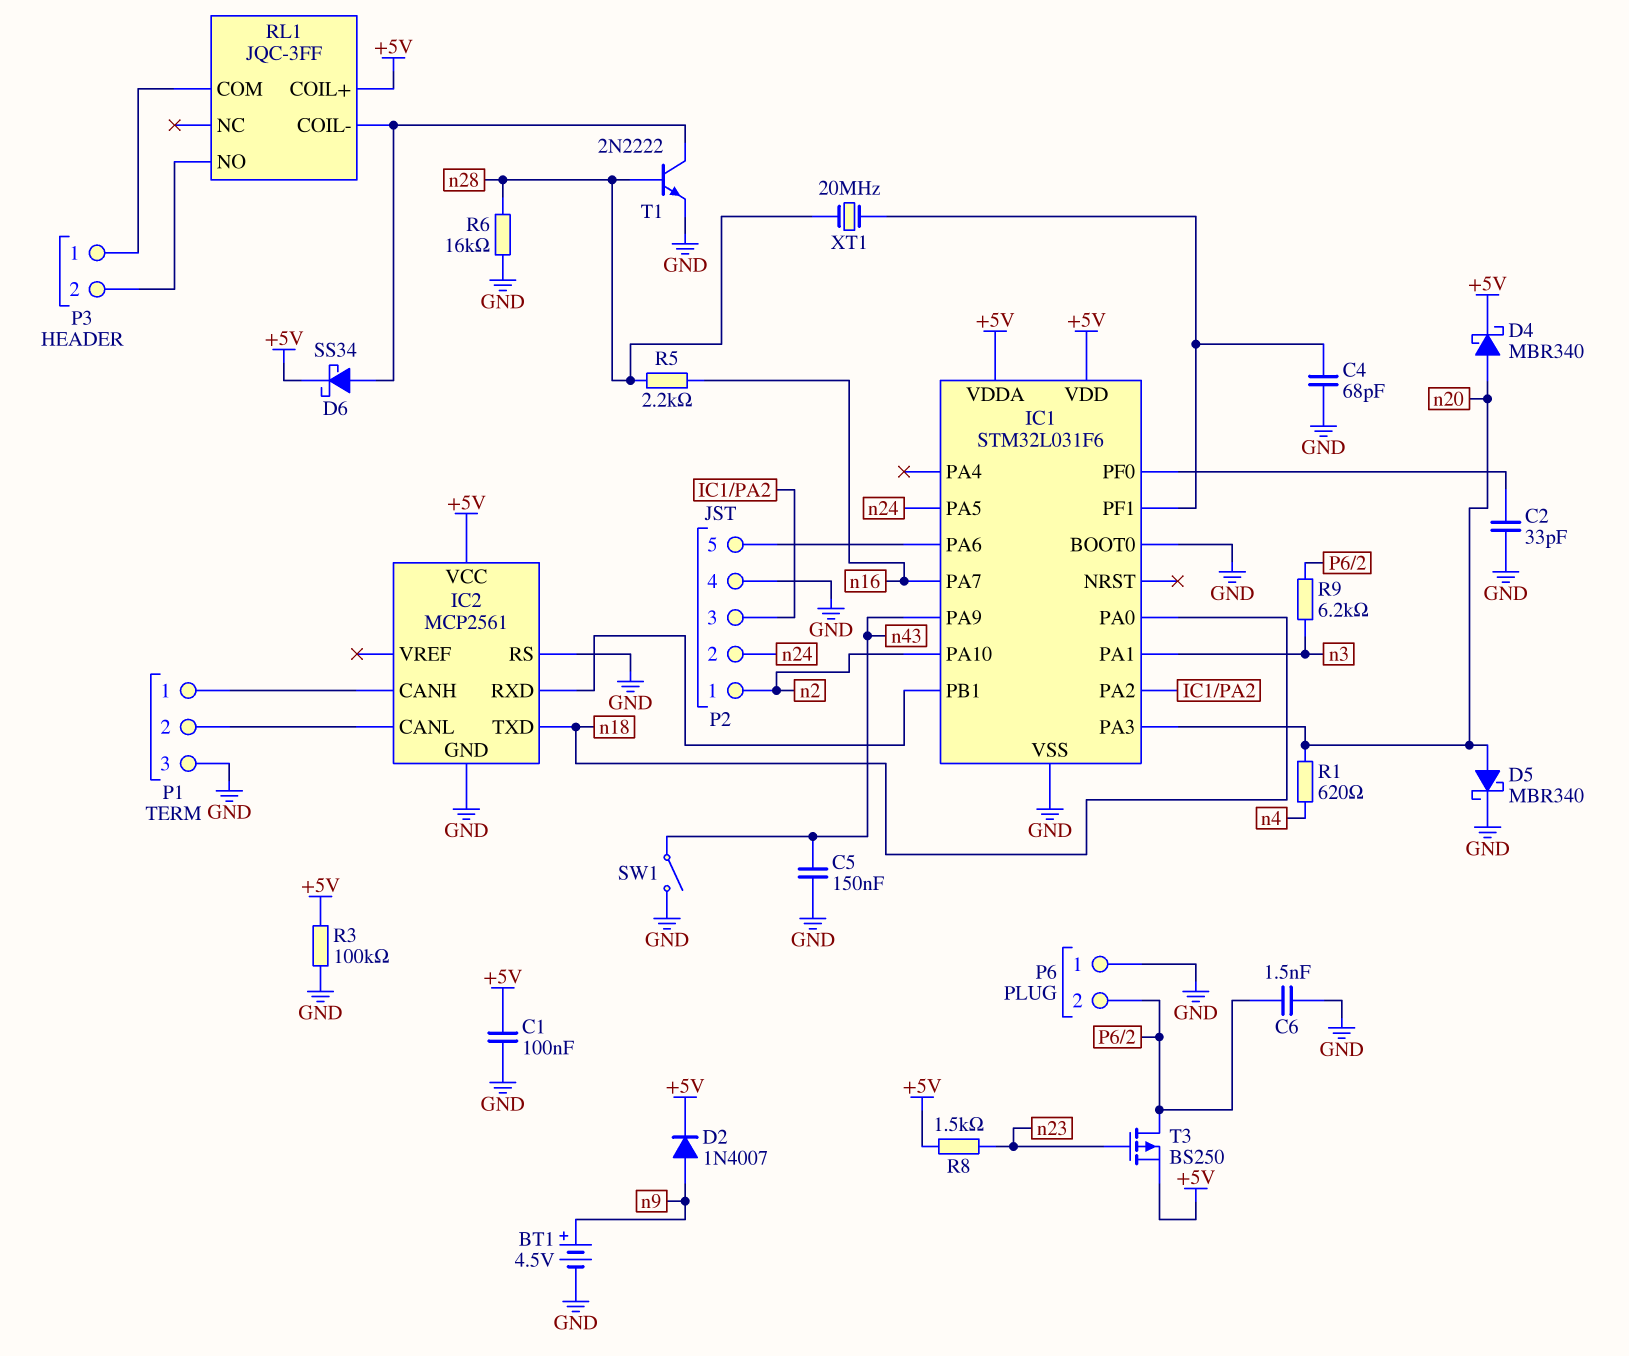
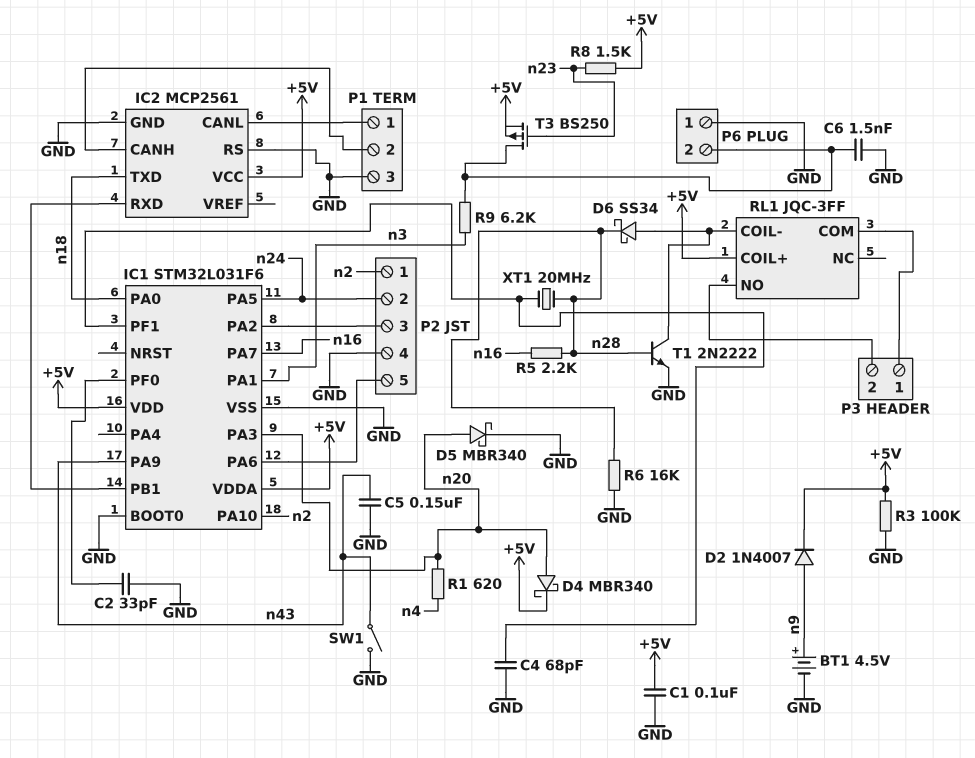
D6: schottky SS34 (A RL1/COIL-, K +5V) -> schottky SS34 (A RL1/COIL-, K n28)
P1 pin 1: IC2/CANH -> IC2/CANL
P1 pin 2: IC2/CANL -> IC2/CANH

